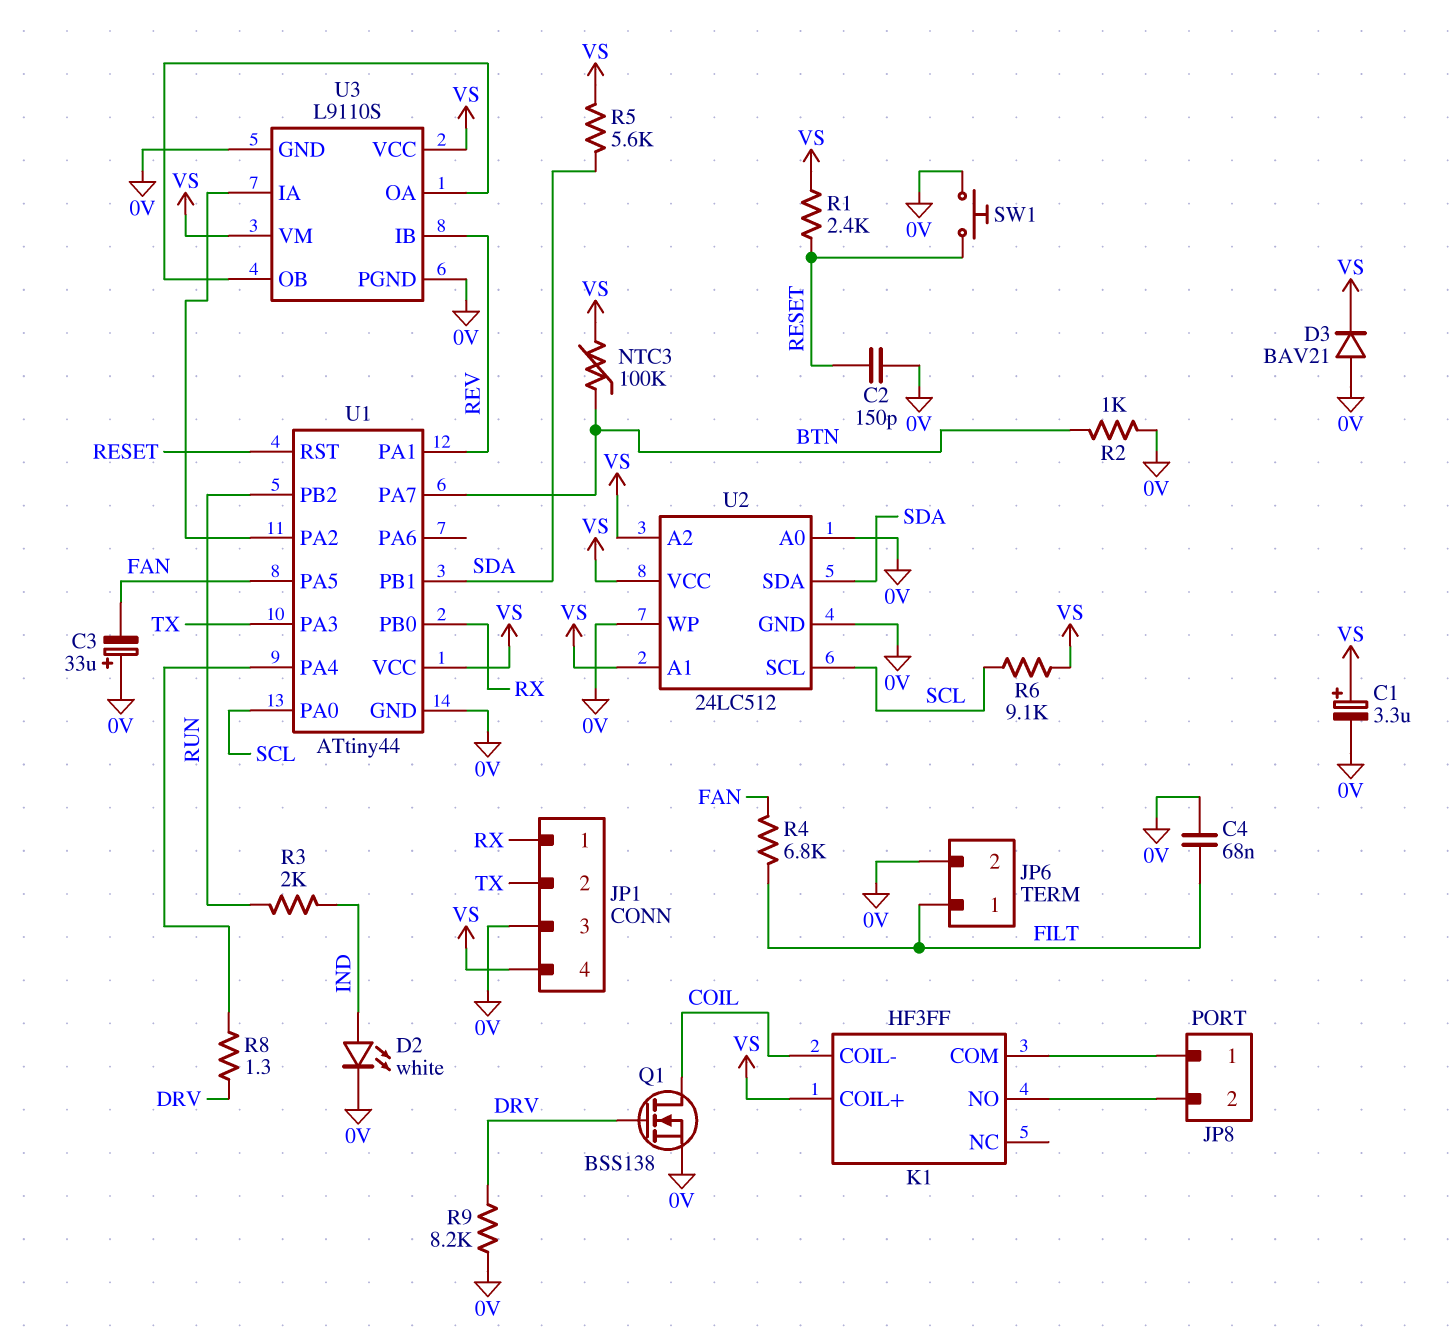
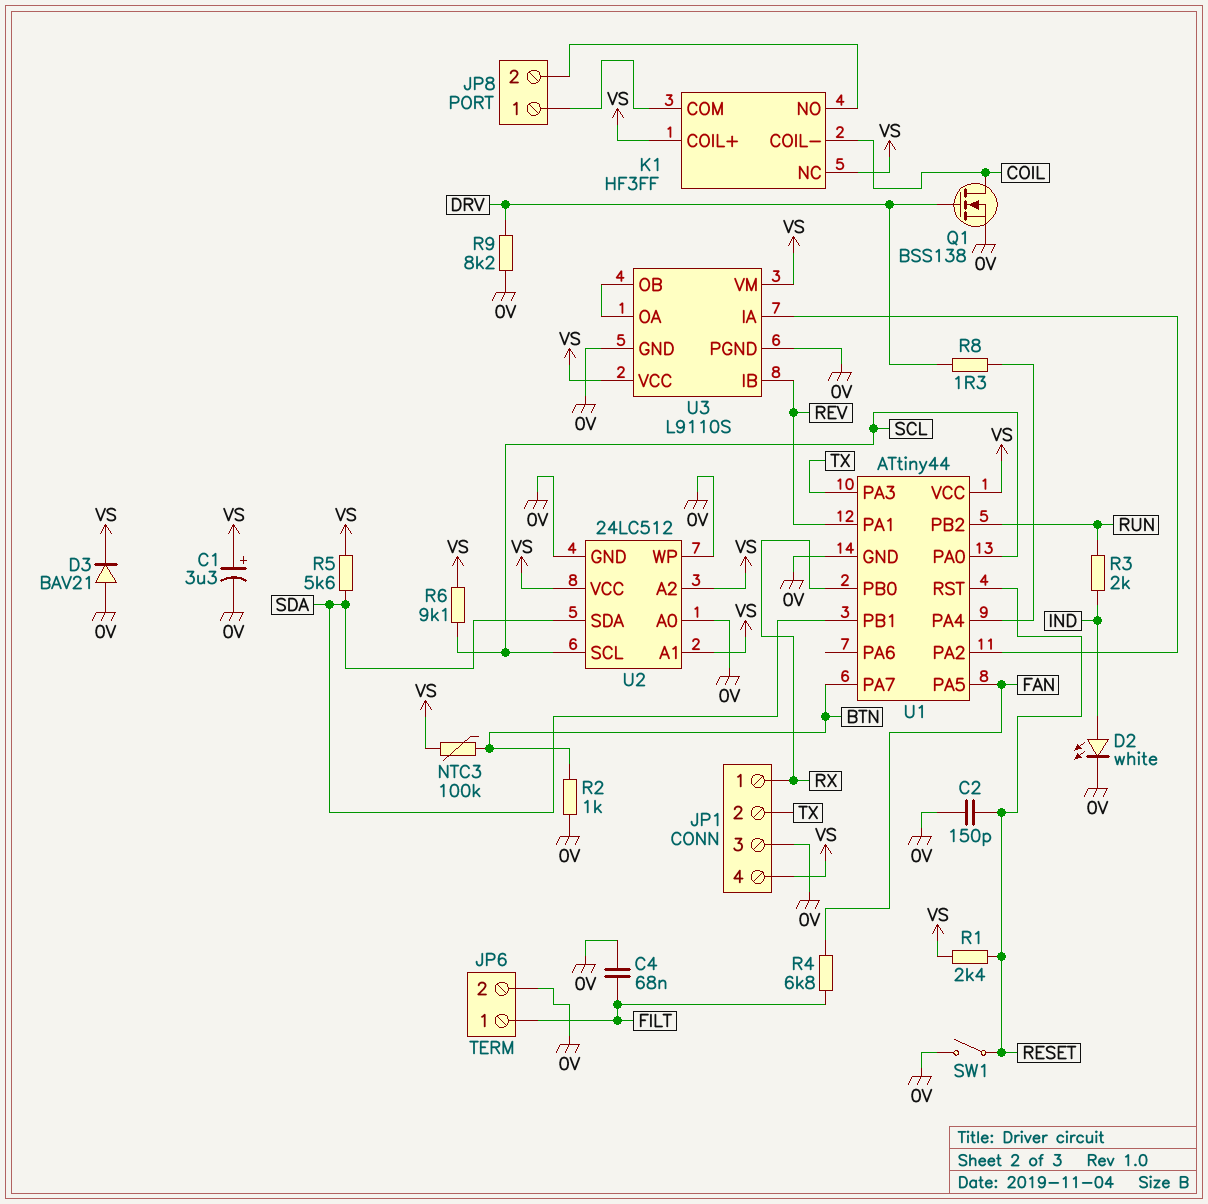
C3: 33uF (plus 0V, minus FAN) -> none
K1 pin NC: none -> VS
SW1: button (0V, RESET) -> switch (0V, RESET)

